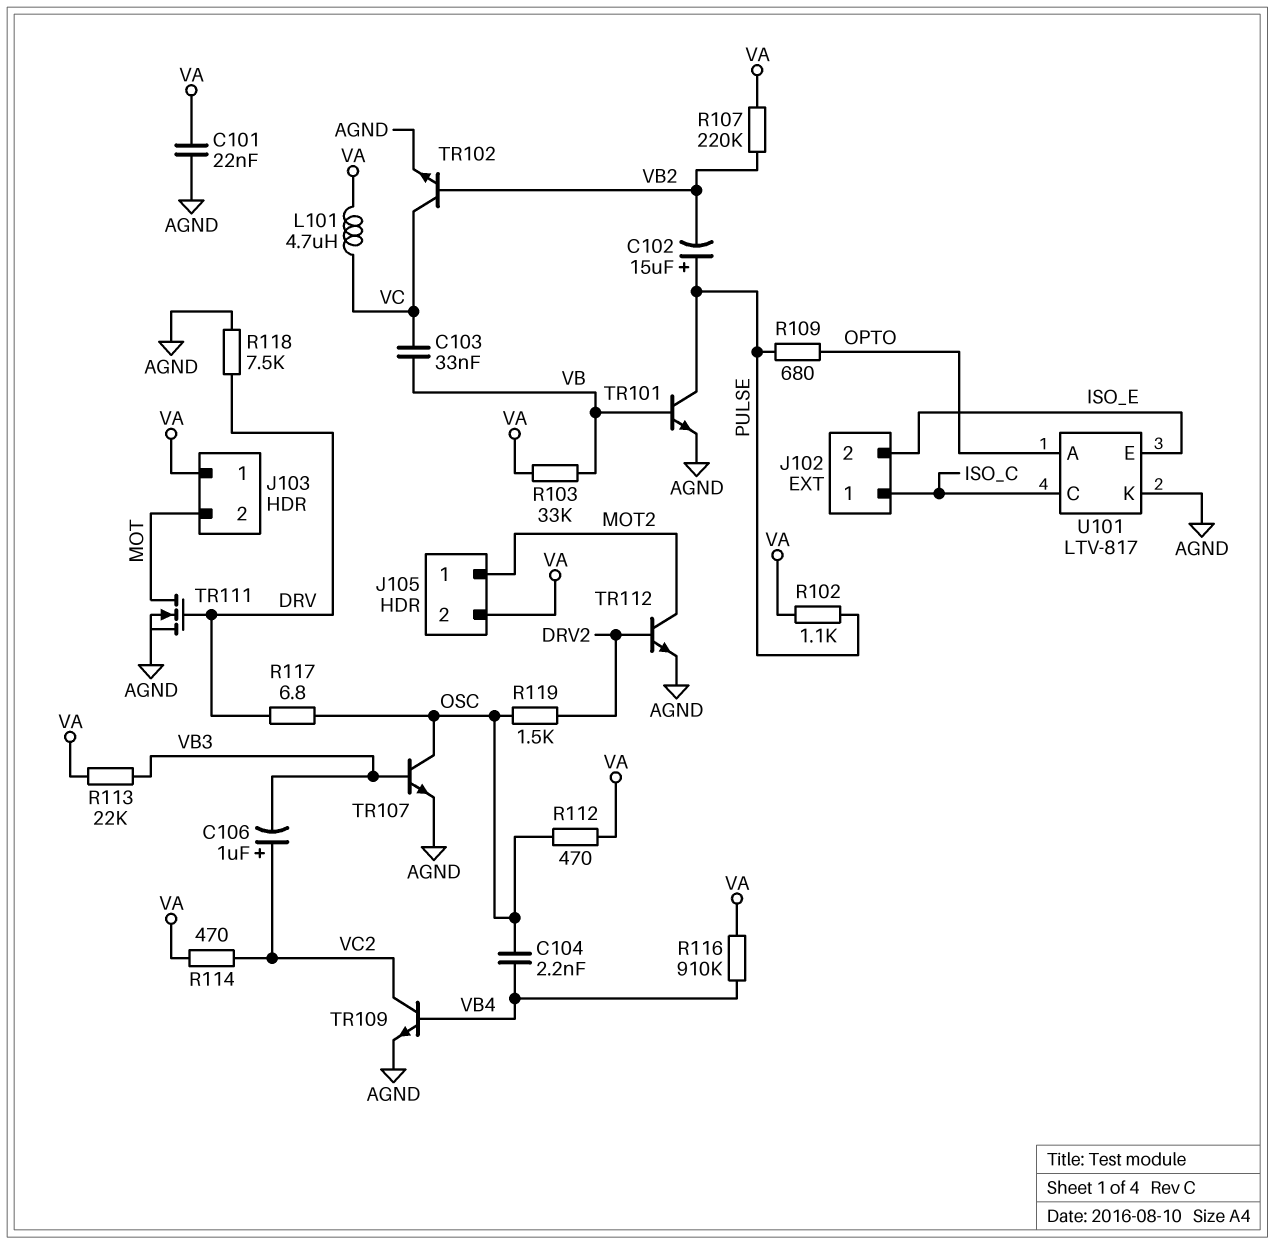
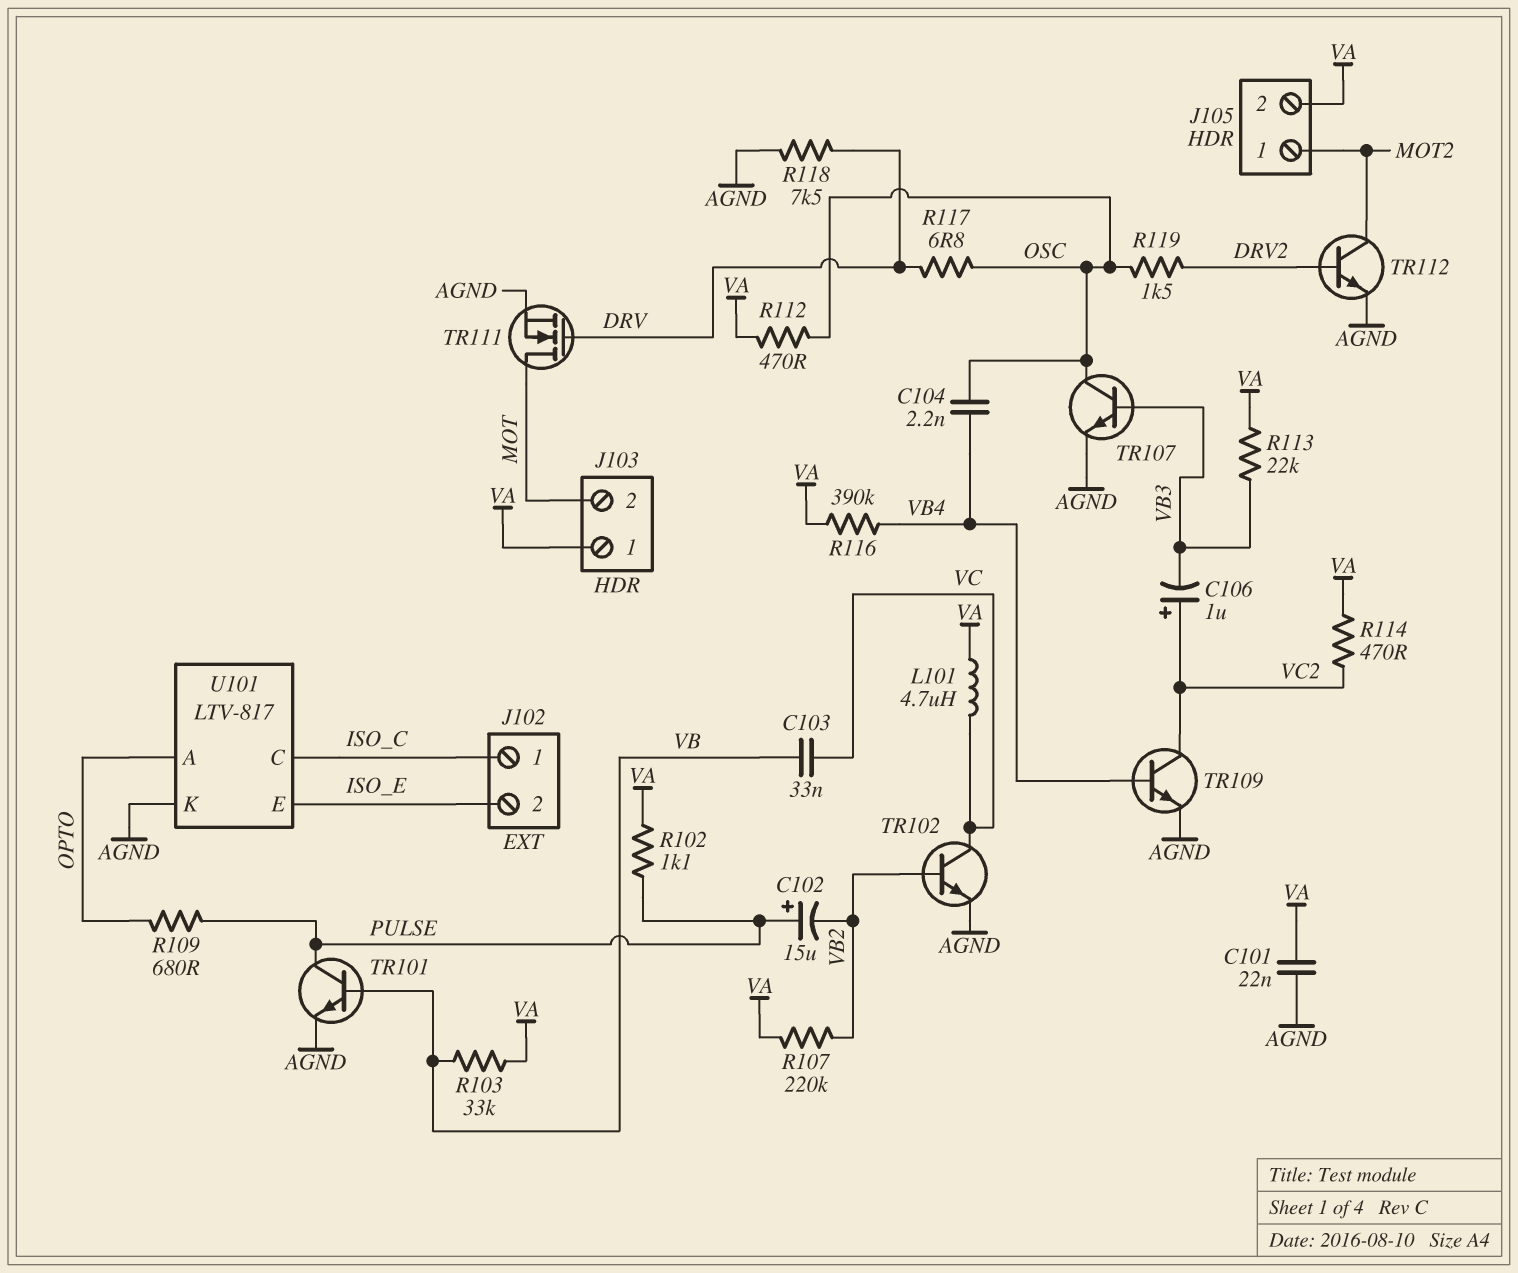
R116: 910k (VA, VB4) -> 390k (VA, VB4)

